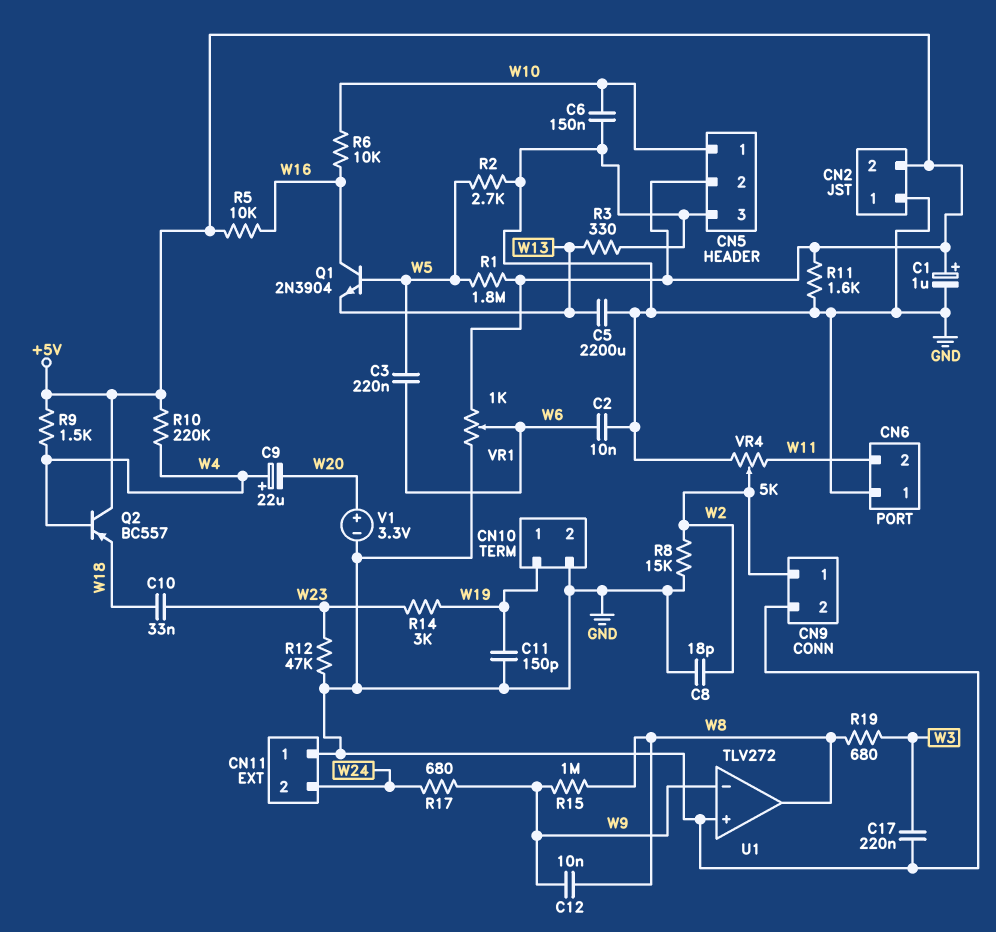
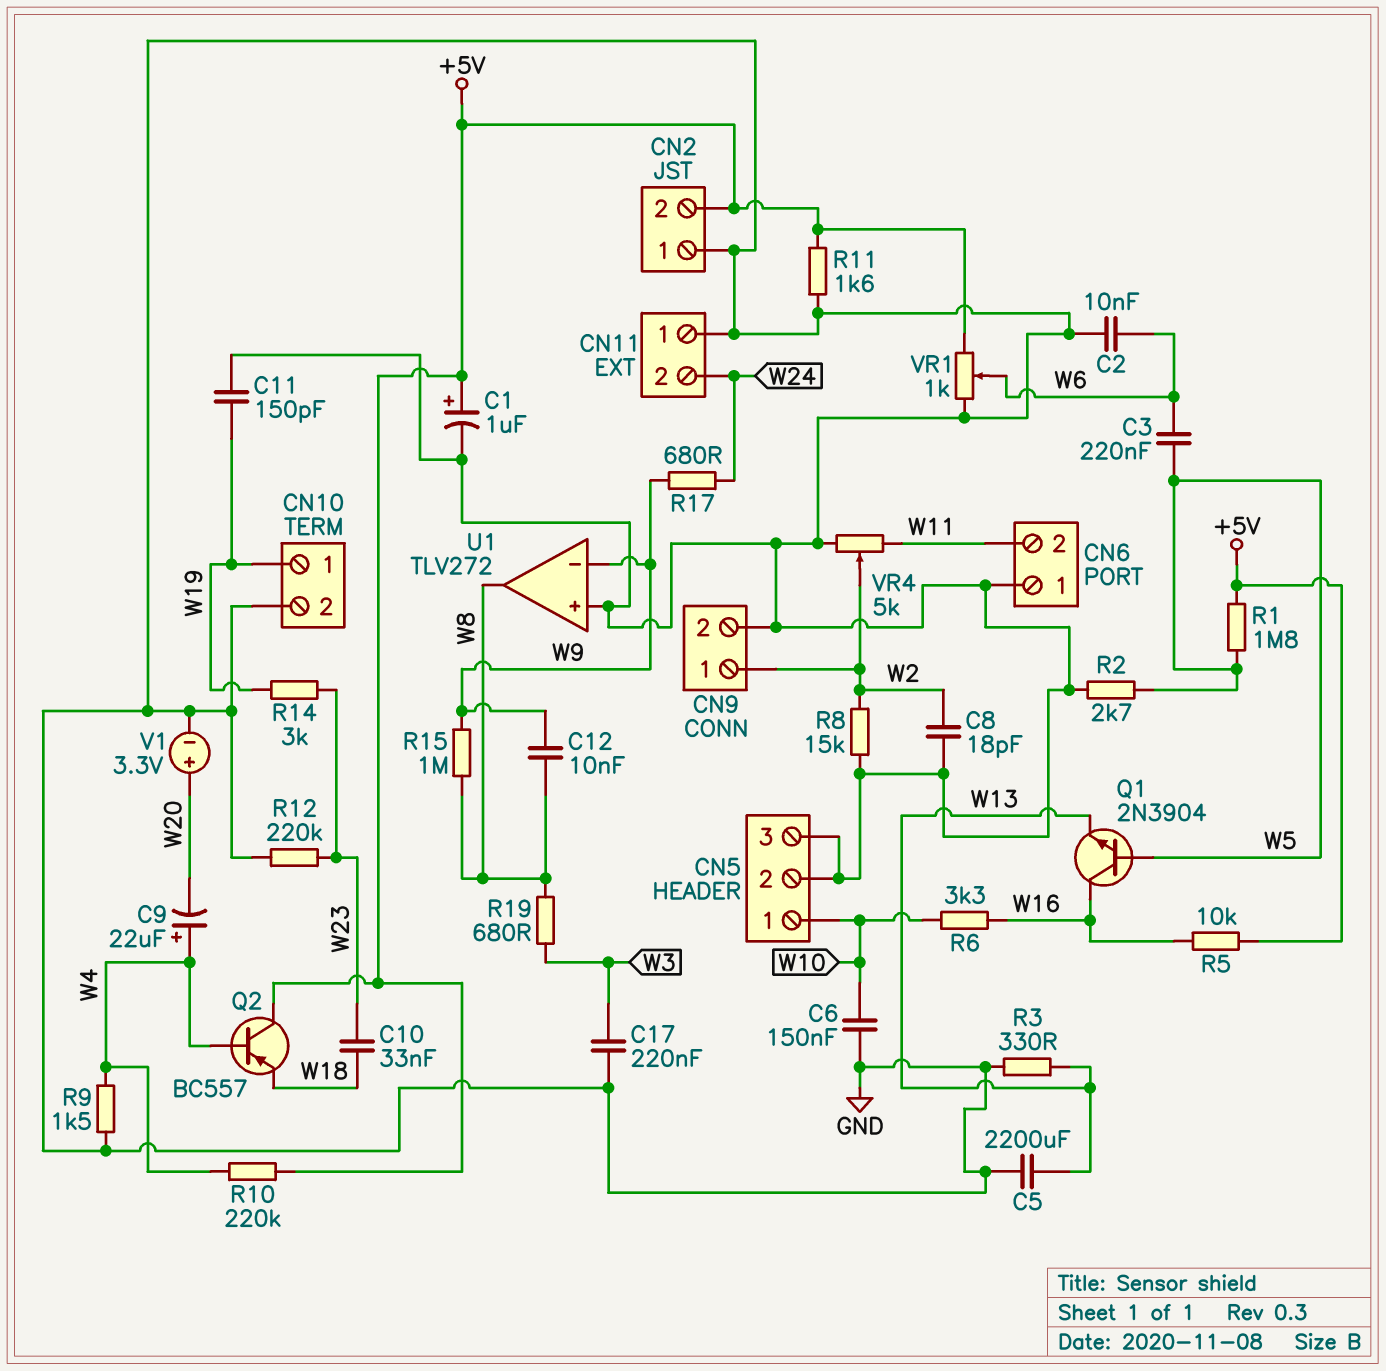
CN5 pin 2: +5V -> GND
R6: 10k (W10, W16) -> 3.3k (W10, W16)
R9: 1.5k (+5V, W4) -> 1.5k (GND, W4)
R12: 47k (GND, W23) -> 220k (GND, W23)

